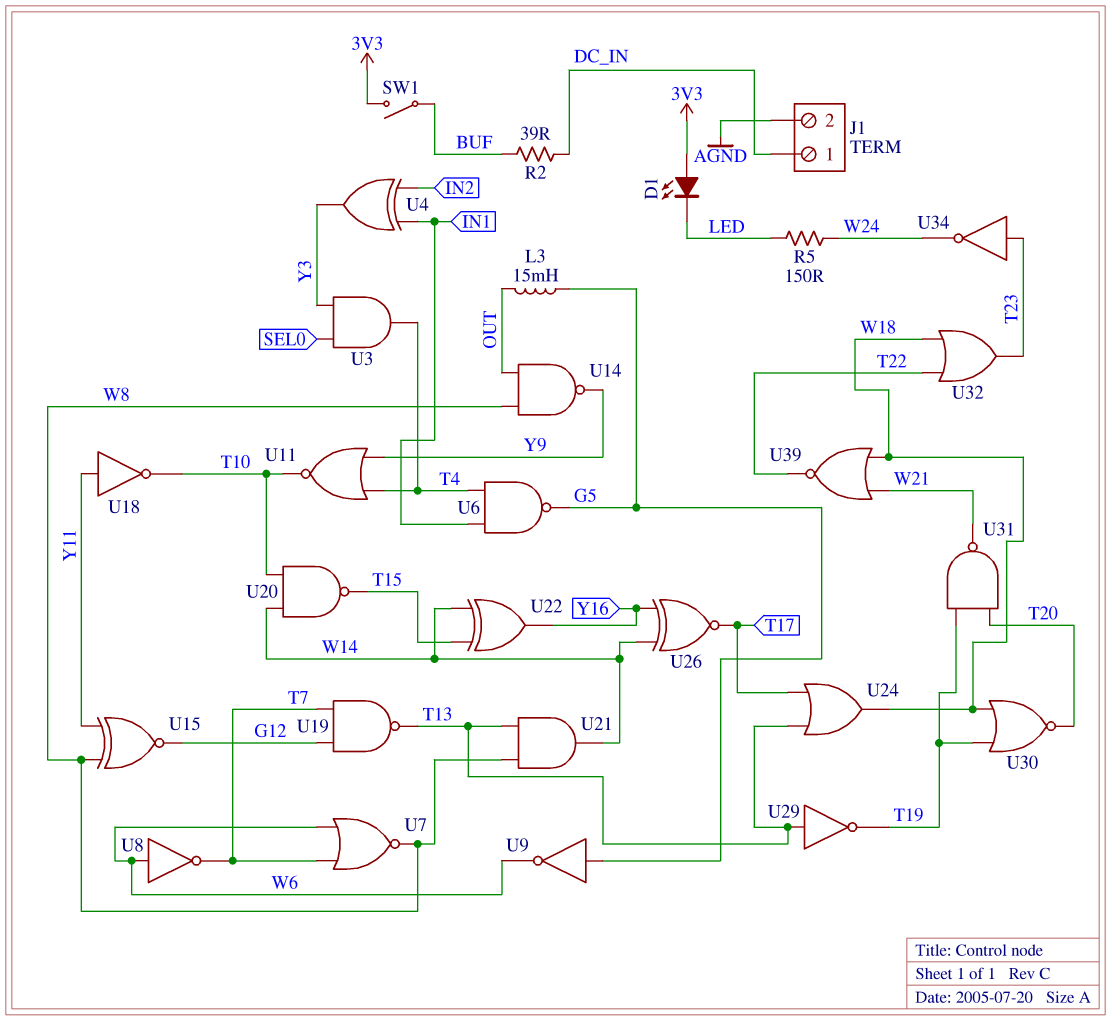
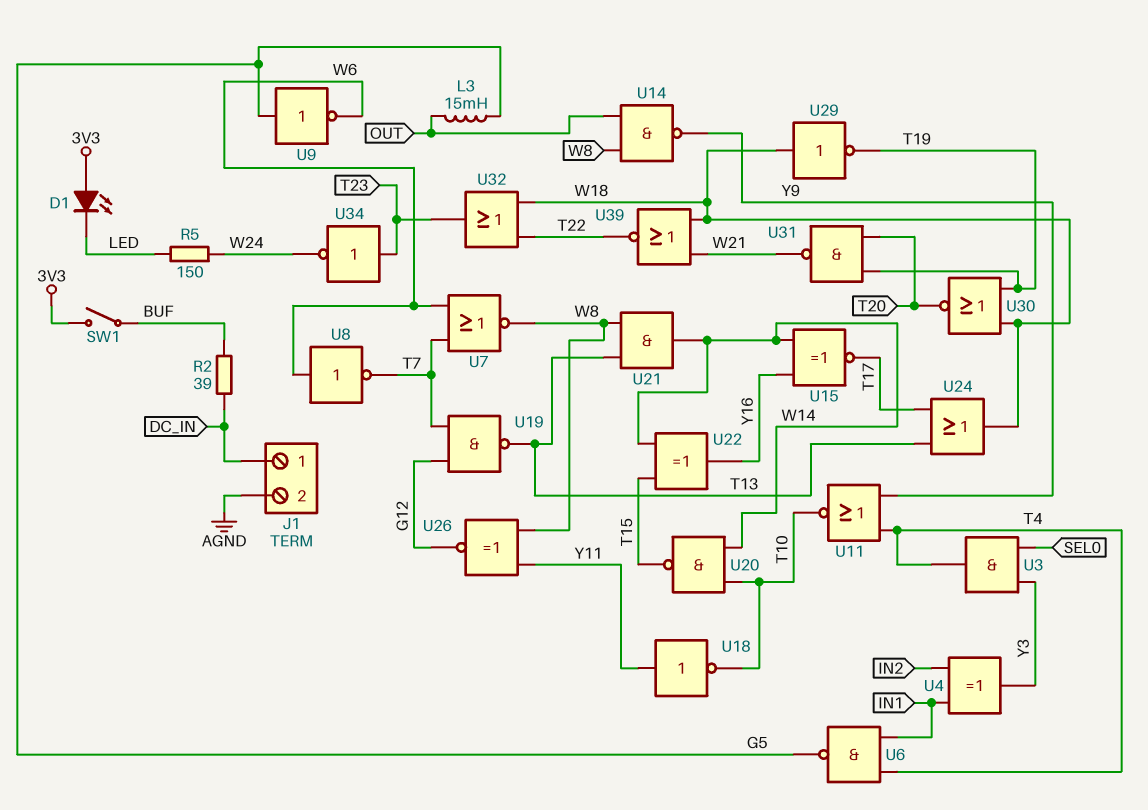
U15: XNOR (in W8, in Y11, out G12) -> XNOR (in W14, in Y16, out T17)
U26: XNOR (in W14, in Y16, out T17) -> XNOR (in W8, in Y11, out G12)
U29: NOT (in T13, out T19) -> NOT (in W18, out T19)

